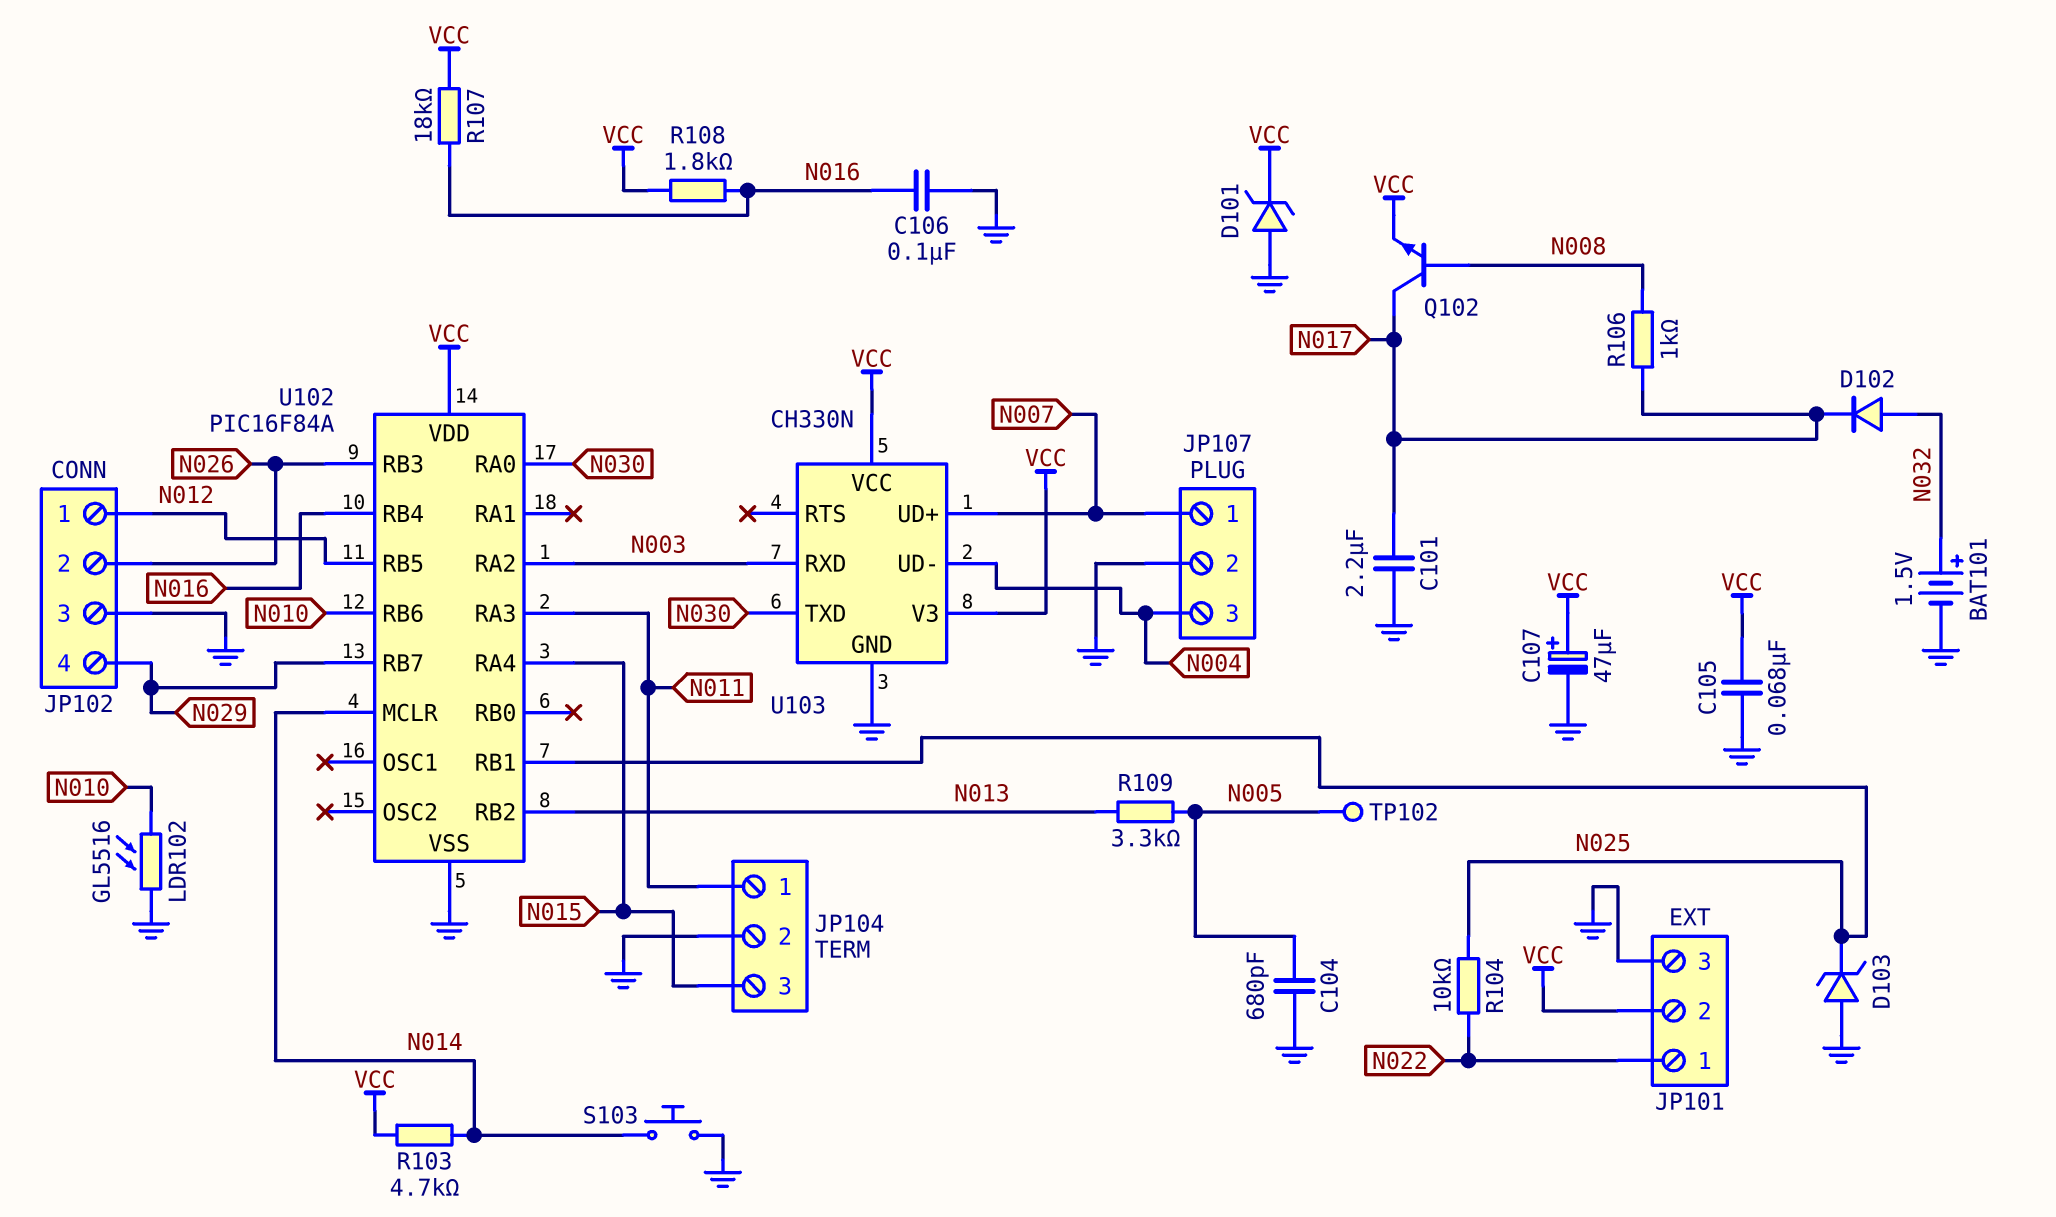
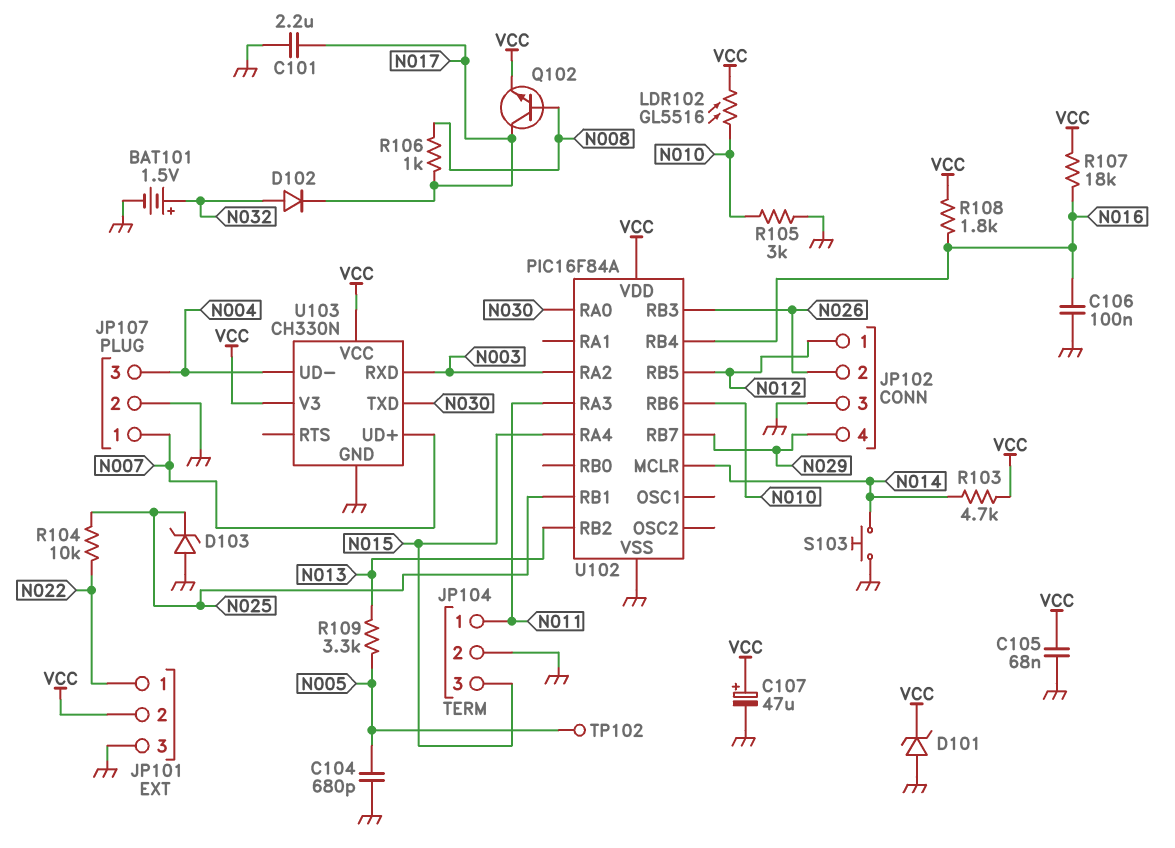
LDR102: GL5516 (GND, N010) -> GL5516 (N010, VCC)
R105: none -> 3k (GND, N010)

